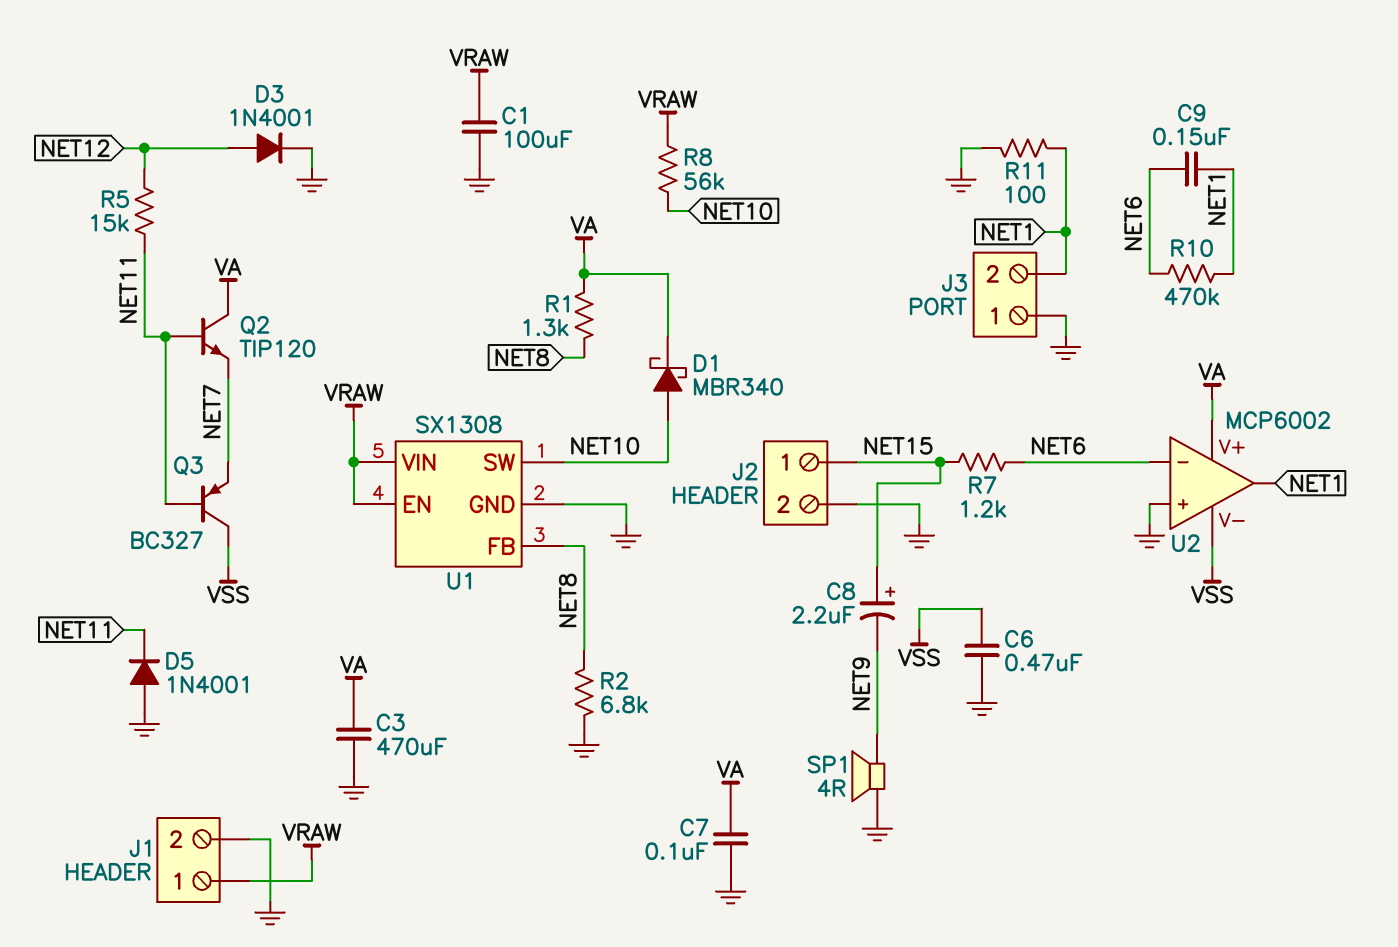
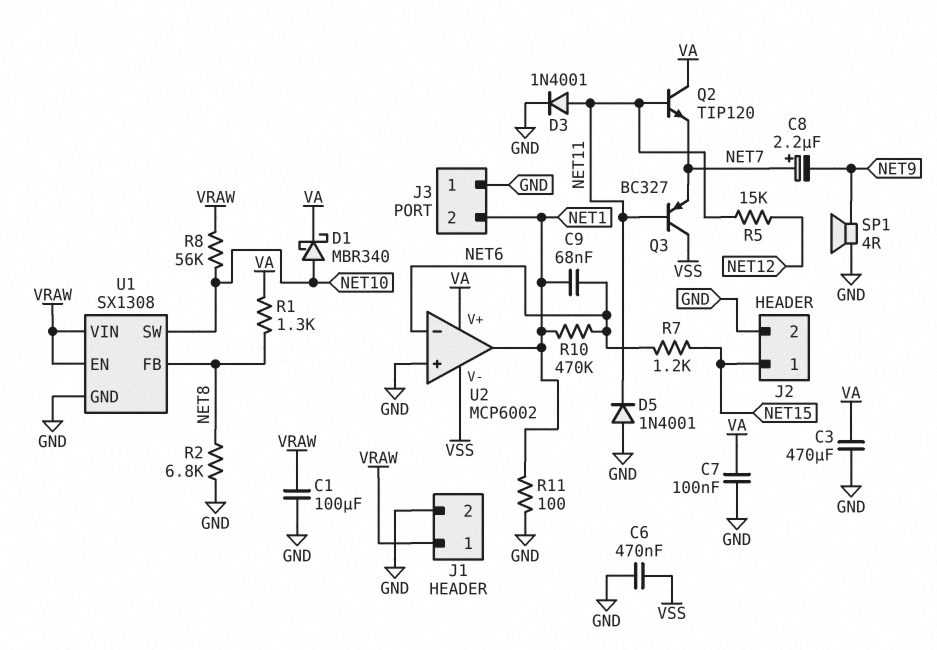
C8: 2.2uF (plus NET15, minus NET9) -> 2.2uF (plus NET7, minus NET9)
C9: 150nF (NET1, NET6) -> 68nF (NET1, NET6)
D3: diode 1N4001 (A NET12, K GND) -> diode 1N4001 (A NET11, K GND)

